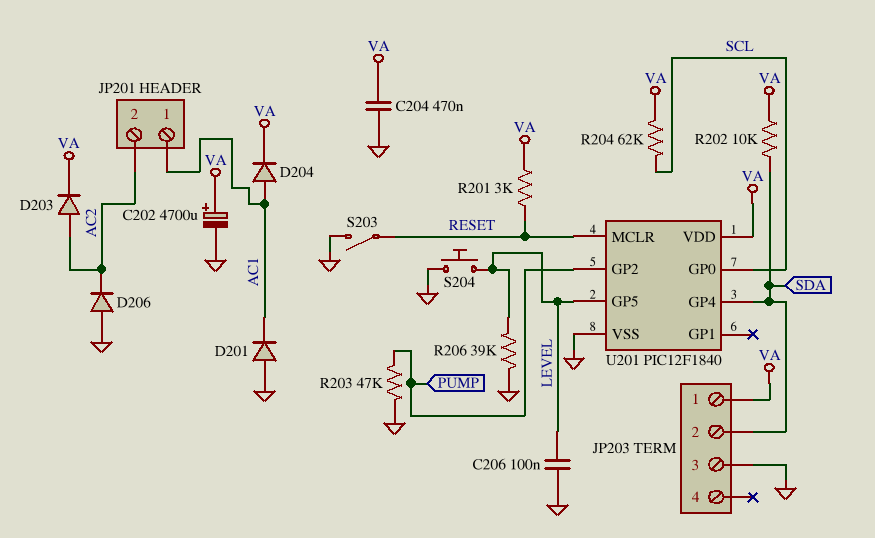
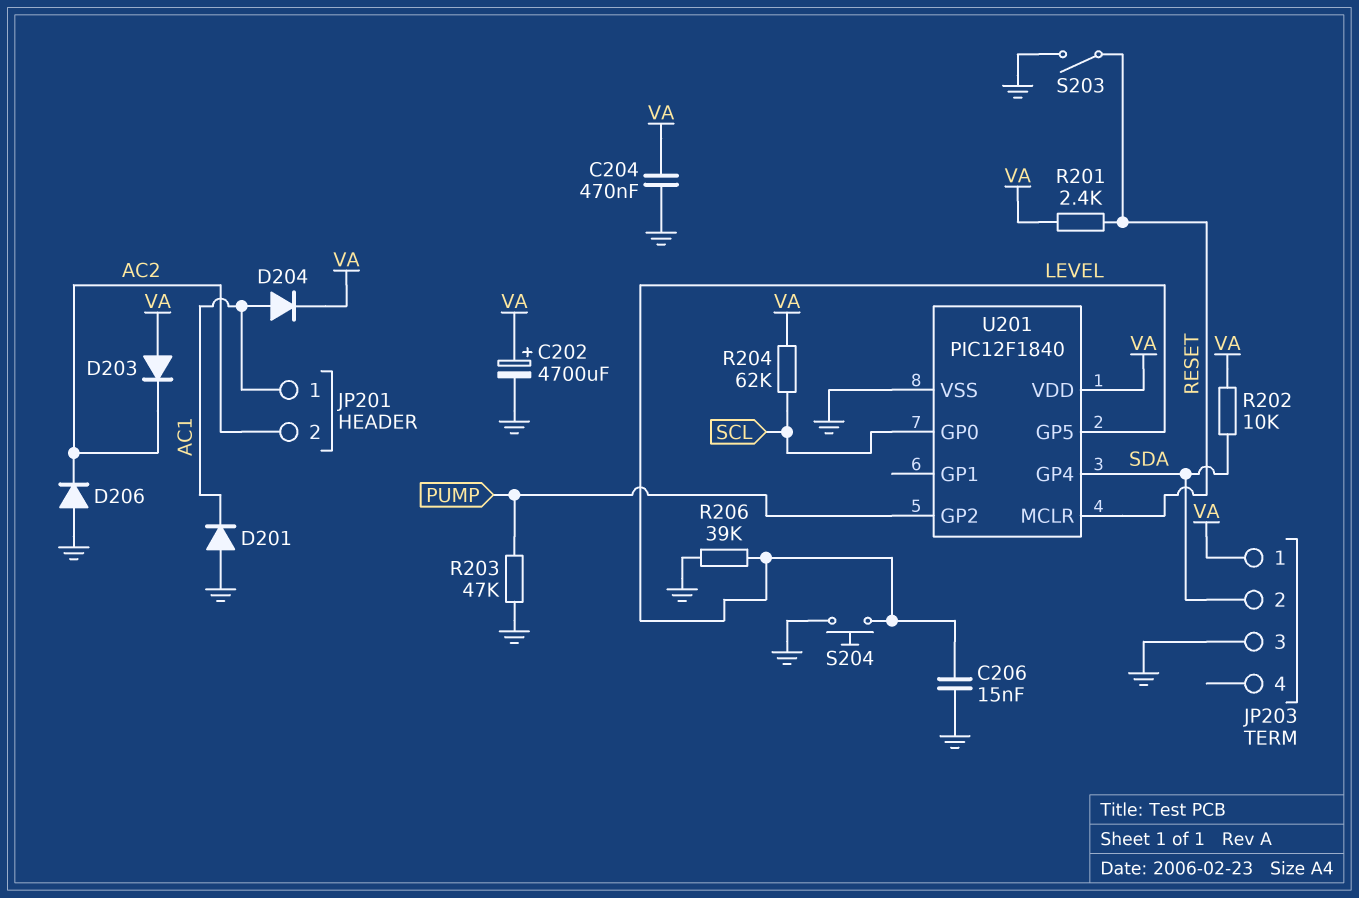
C206: 100nF (GND, LEVEL) -> 15nF (GND, LEVEL)
D203: diode (A AC2, K VA) -> diode (A VA, K AC2)
R201: 3k (RESET, VA) -> 2.4k (RESET, VA)

